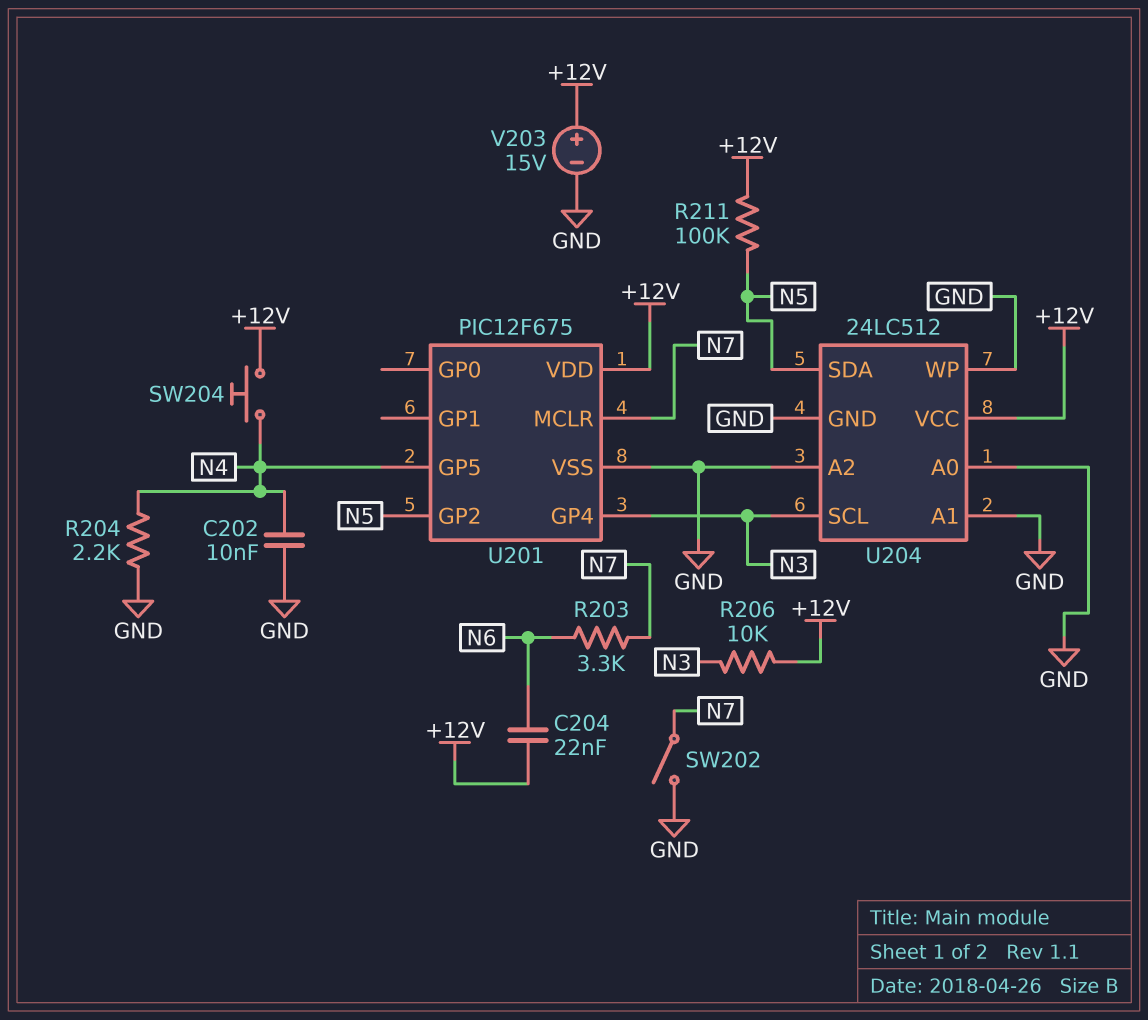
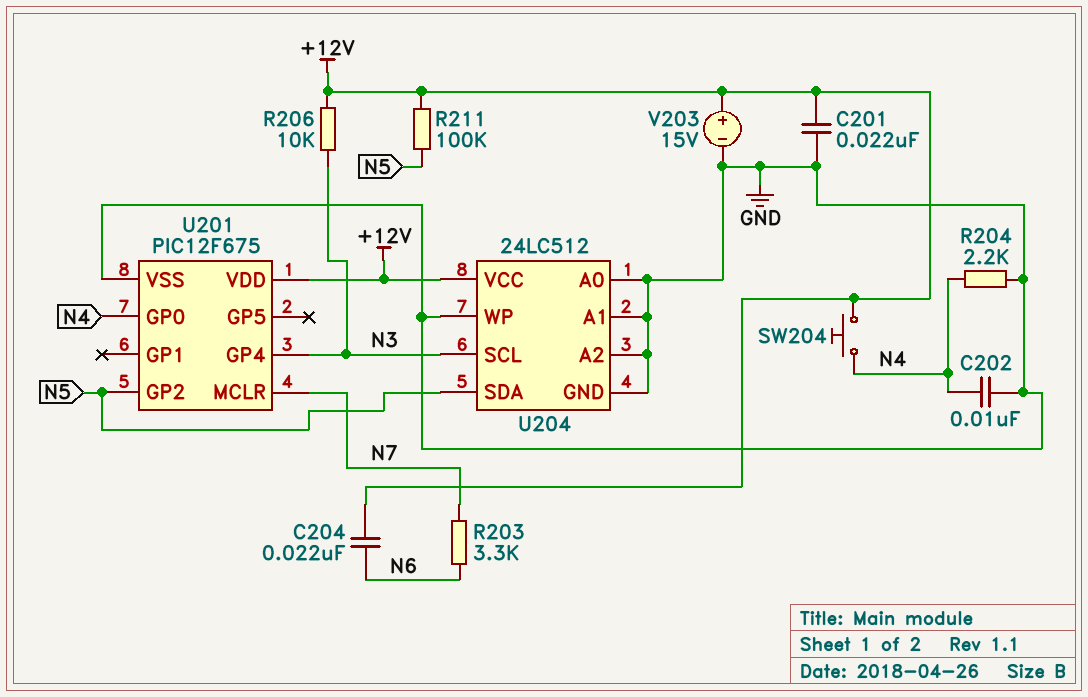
C201: none -> 22nF (+12V, GND)
SW202: switch (GND, N7) -> none
U201 pin GP0: none -> N4
U201 pin GP5: N4 -> none

